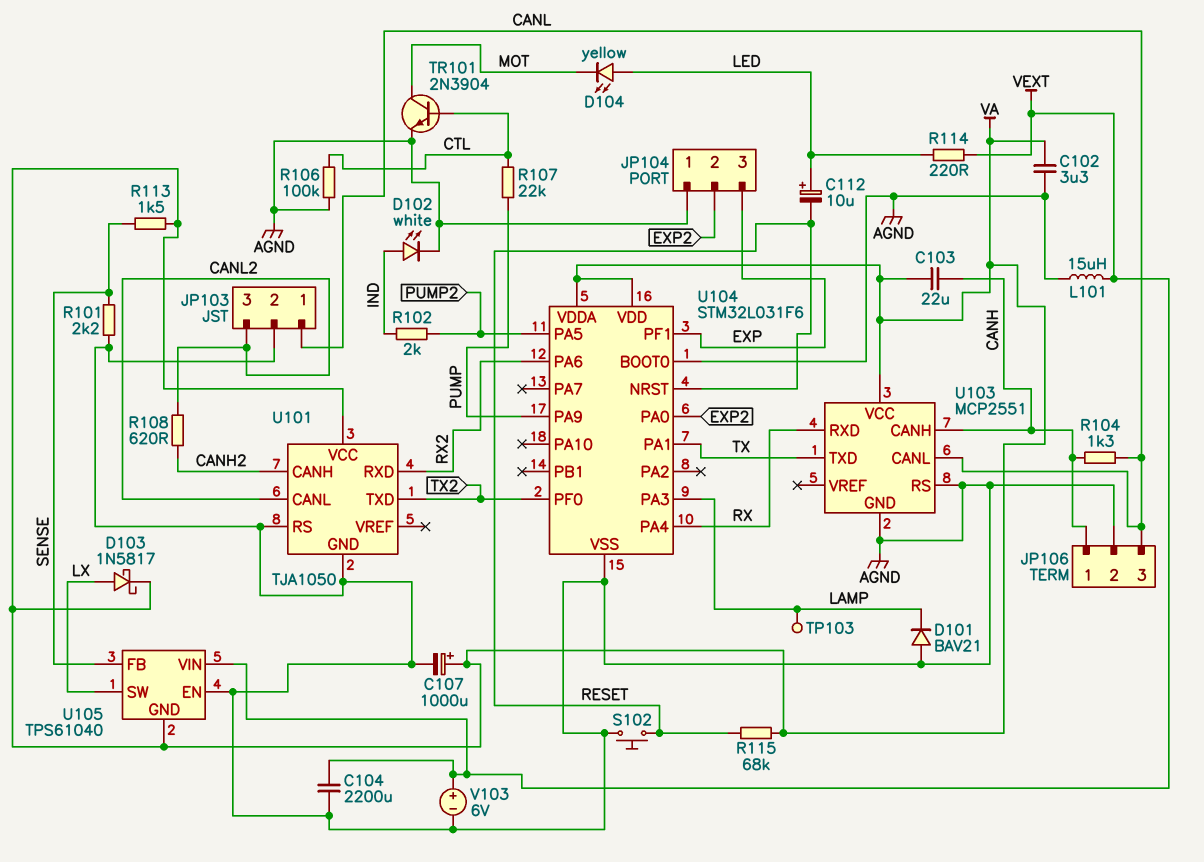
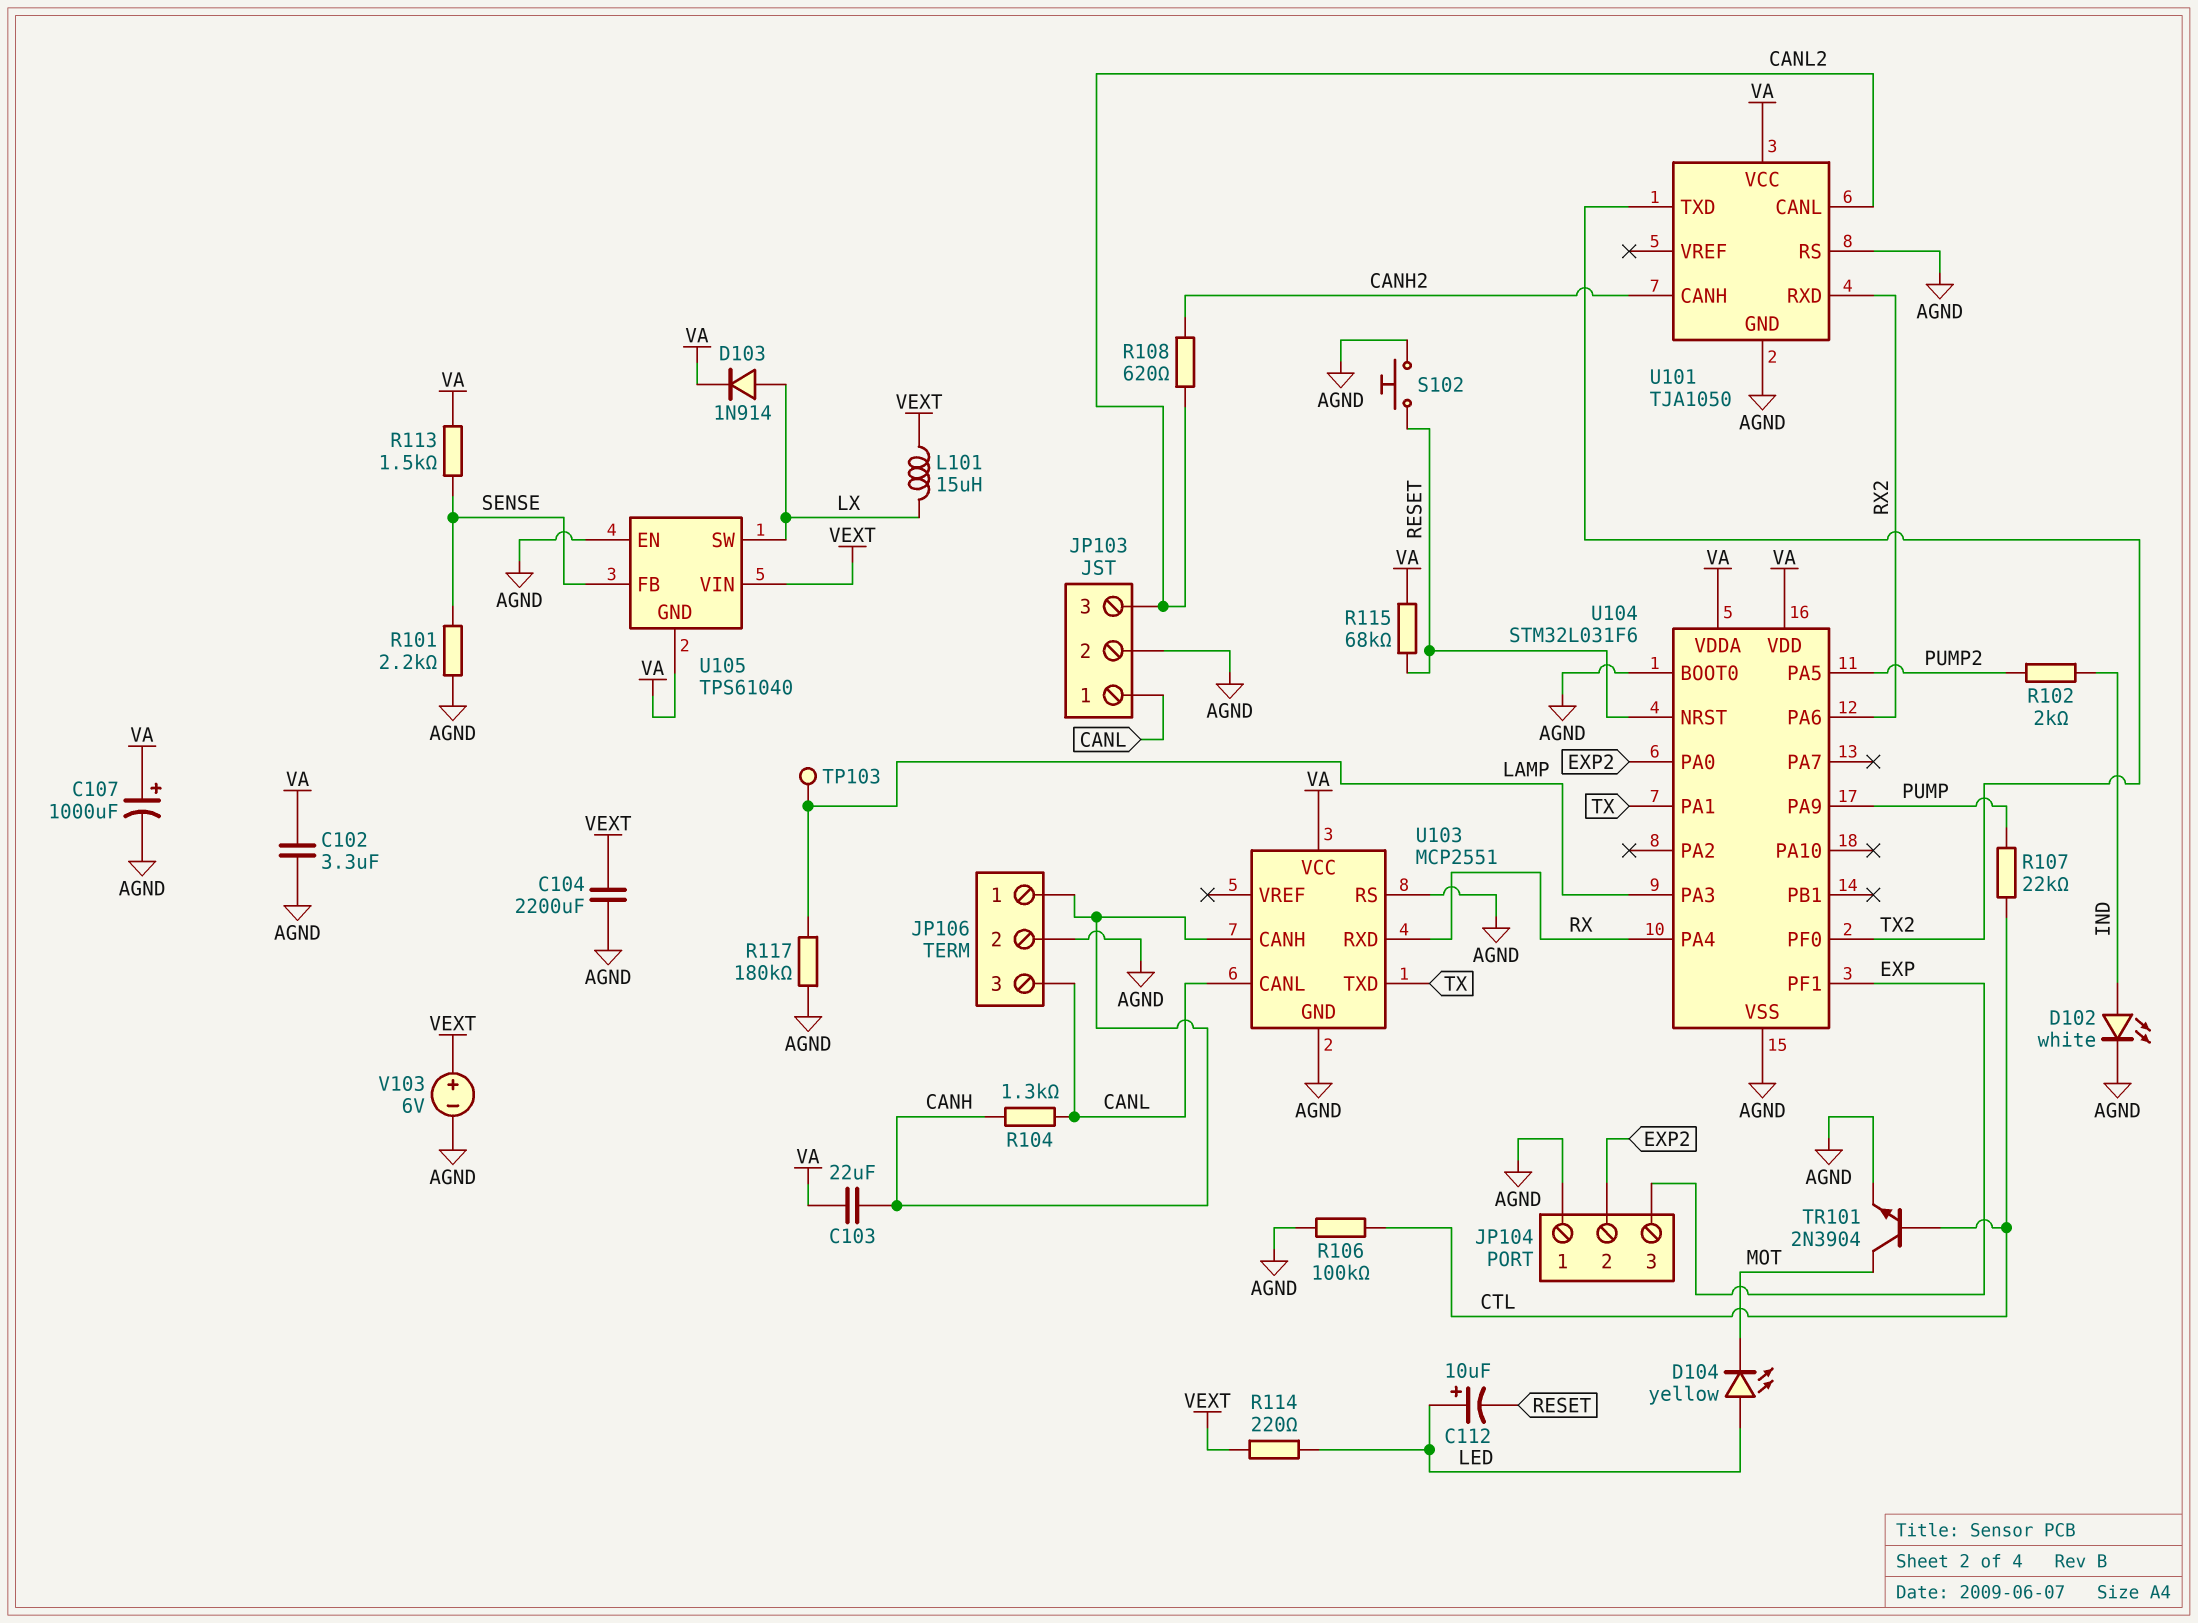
D101: diode BAV21 (A AGND, K LAMP) -> none
D103: schottky 1N5817 (A LX, K VA) -> diode 1N914 (A LX, K VA)
L101: 15uH (AGND, VEXT) -> 15uH (LX, VEXT)
R117: none -> 180k (AGND, LAMP)

